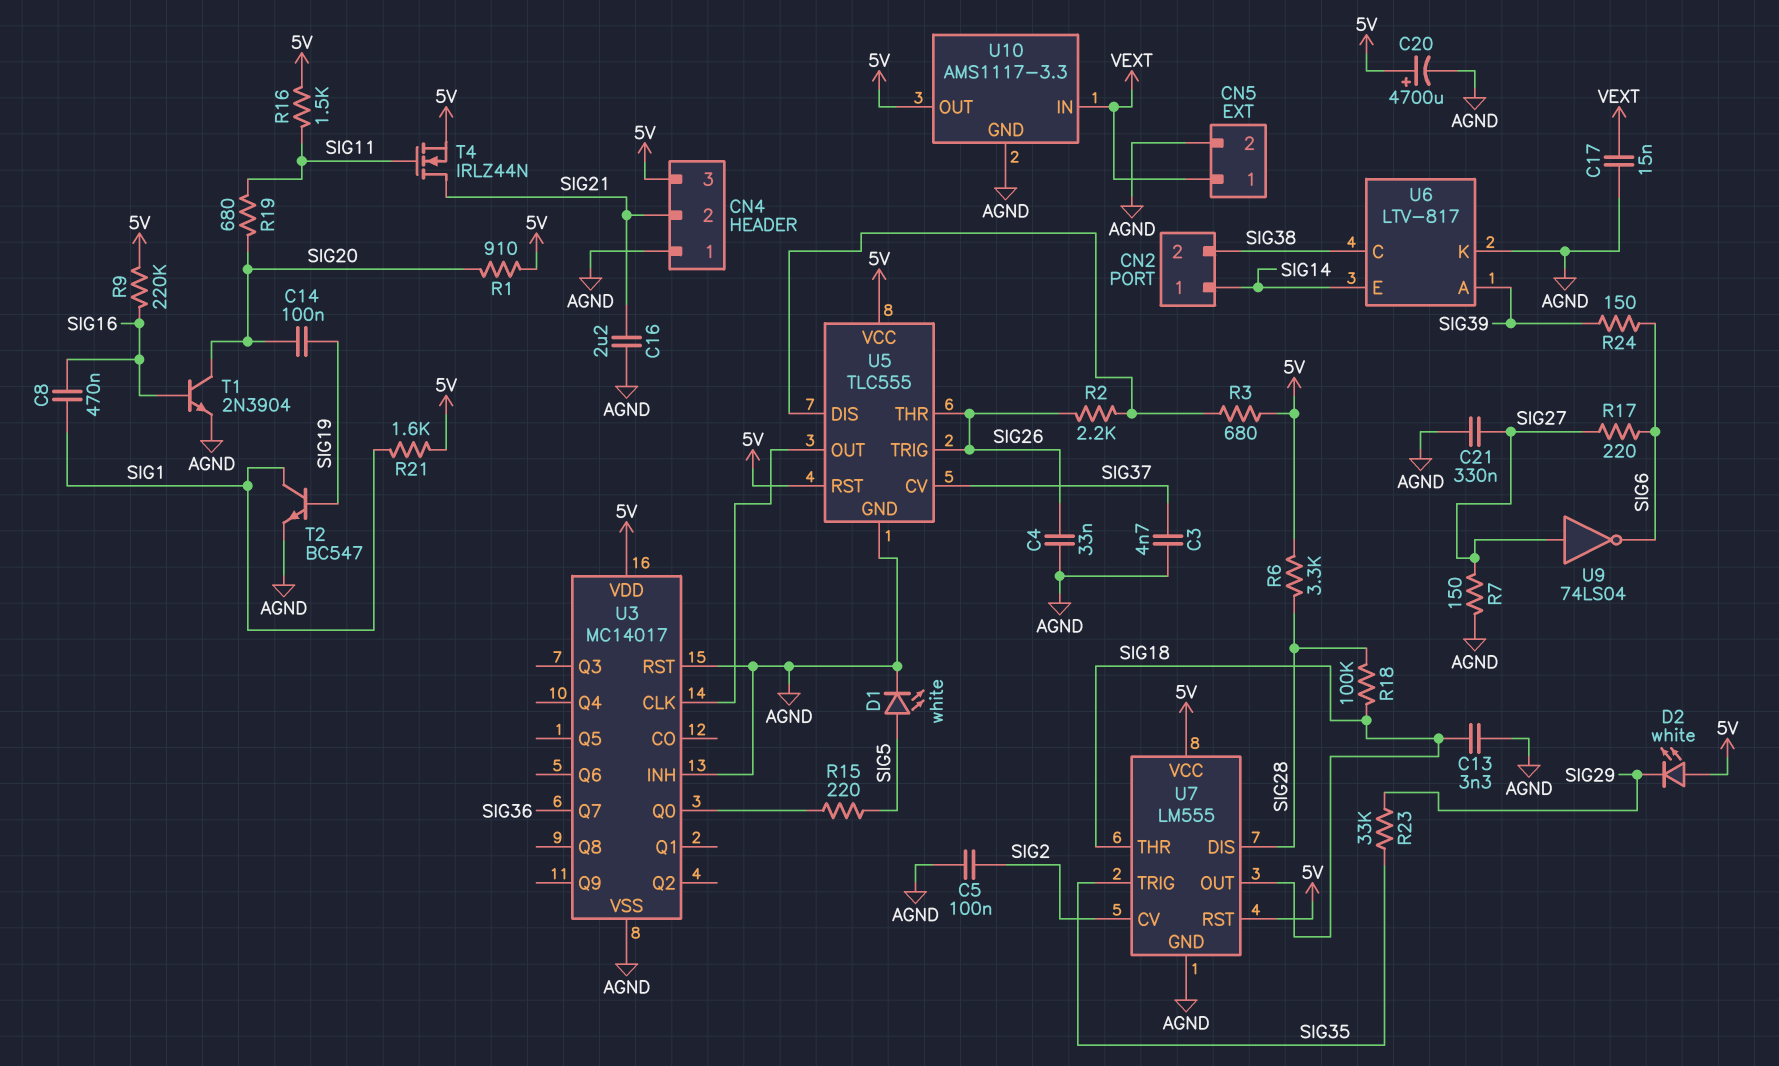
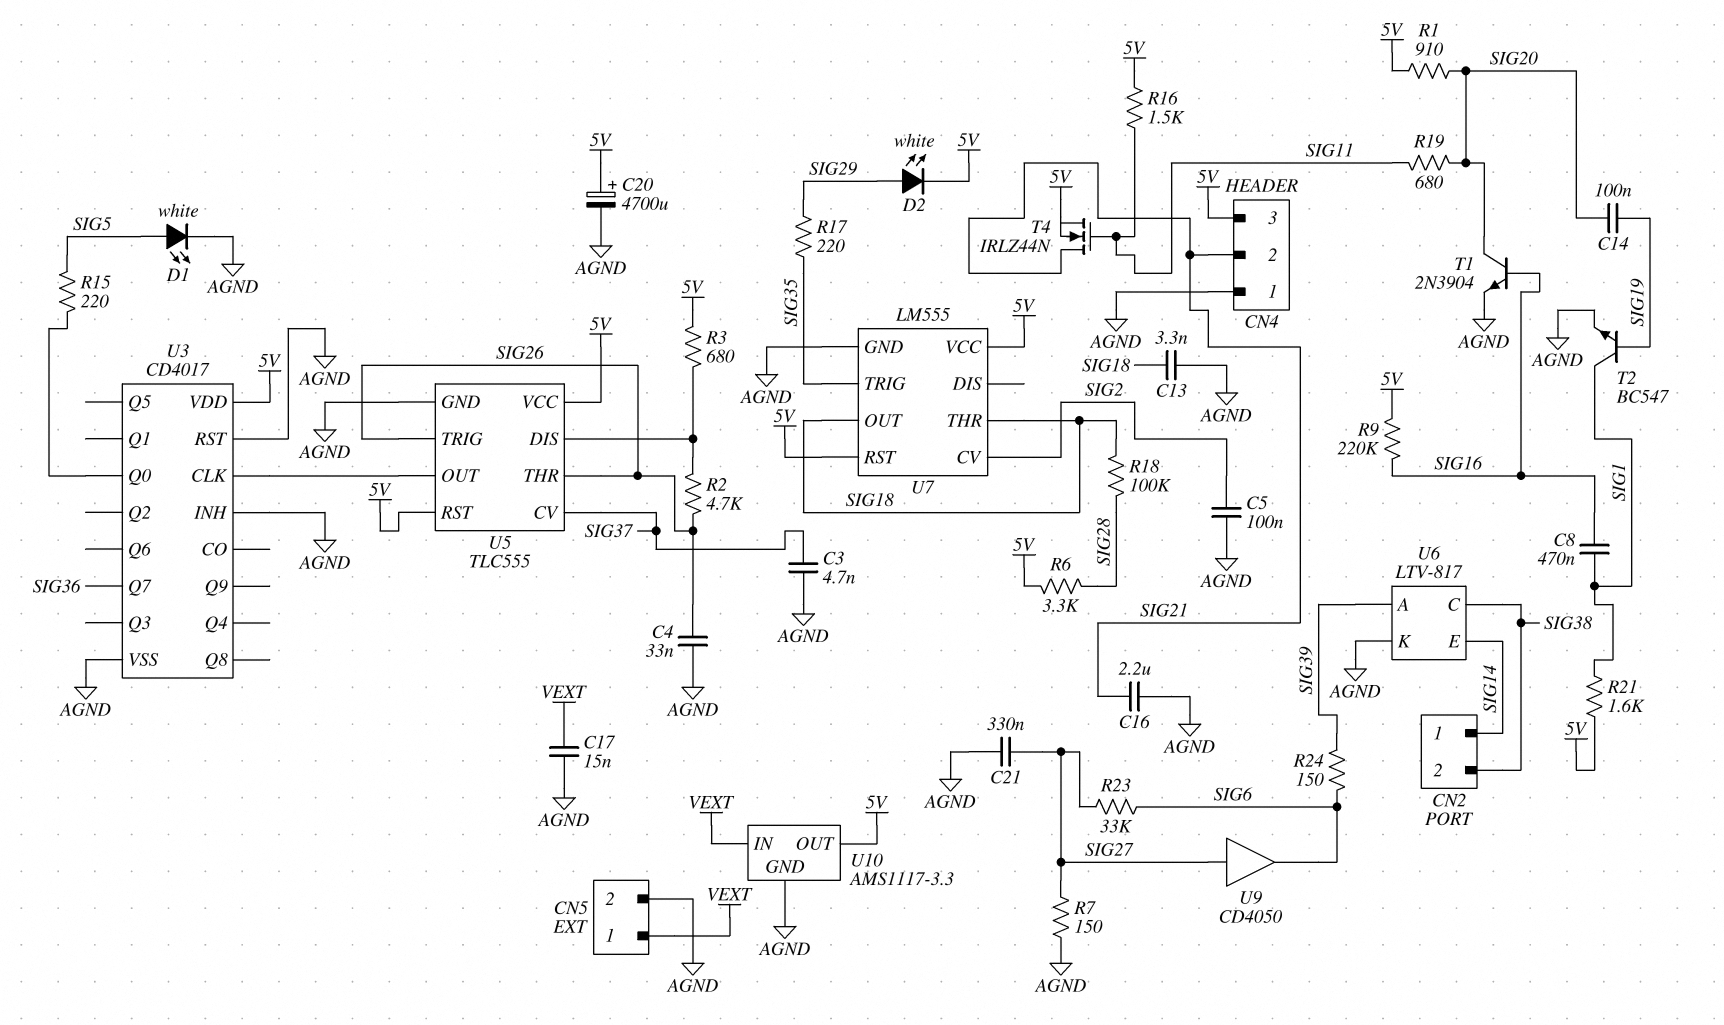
D2: LED white (A 5V, K SIG29) -> LED white (A SIG29, K 5V)
R2: 2.2k (SIG26, U5/DIS) -> 4.7k (SIG26, U5/DIS)
R17: 220 (SIG6, SIG27) -> 220 (SIG29, SIG35)
R23: 33k (SIG29, SIG35) -> 33k (SIG6, SIG27)
U3: MC14017 -> CD4017
U7 pin DIS: SIG28 -> none
U9: NOT 74LS04 (in SIG27, out SIG6) -> buffer CD4050 (in SIG27, out SIG6)

